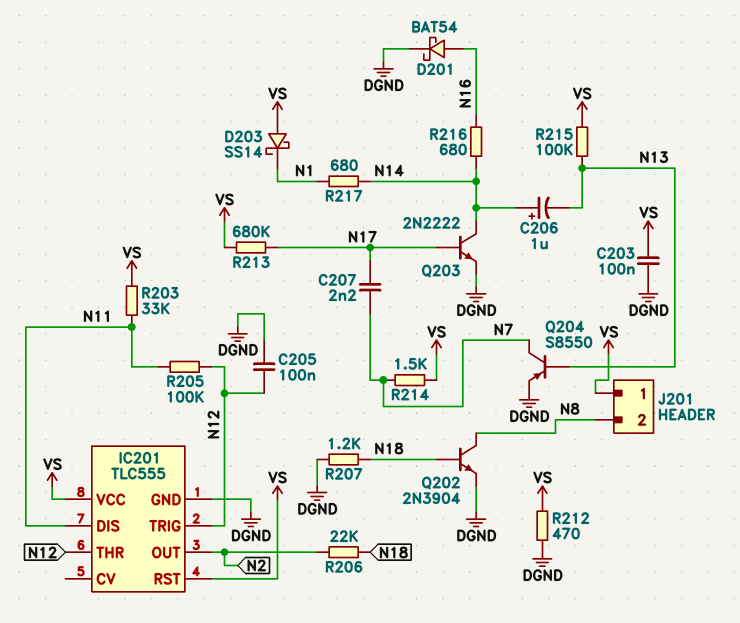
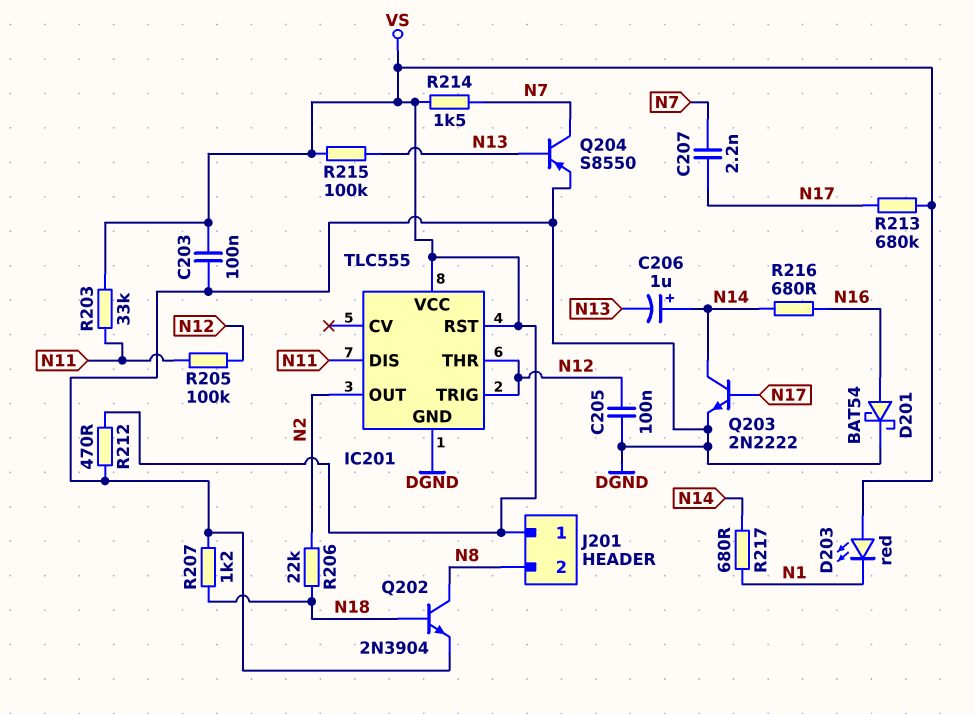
D203: schottky SS14 (A VS, K N1) -> LED red (A VS, K N1)

